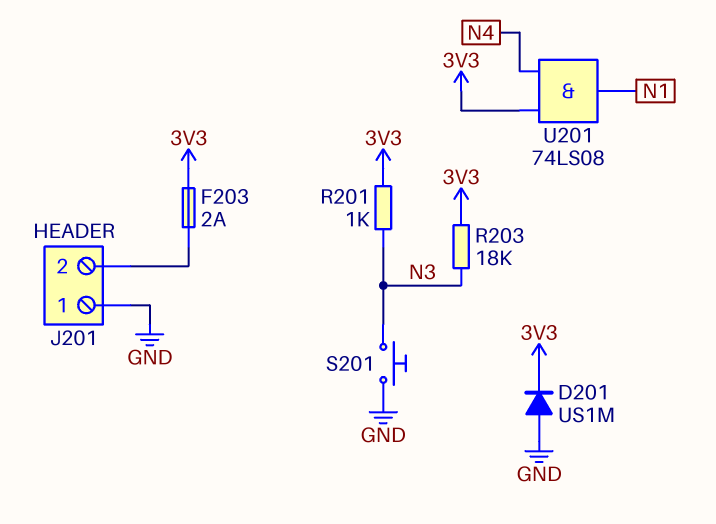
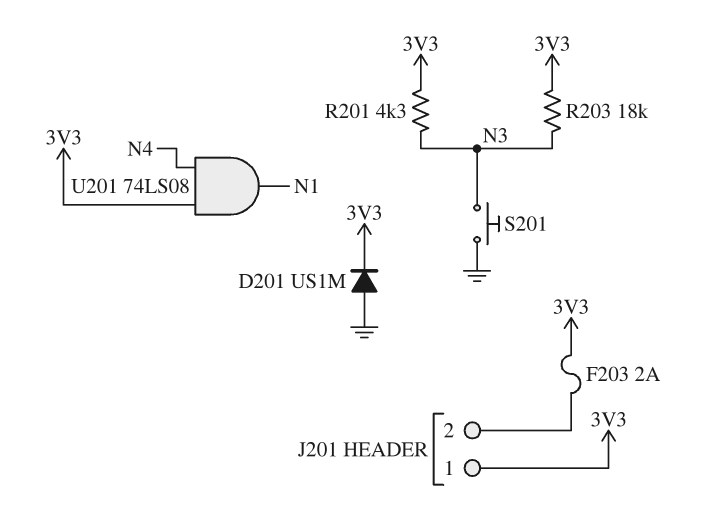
J201 pin 1: GND -> 3V3
R201: 1k (3V3, N3) -> 4.3k (3V3, N3)

